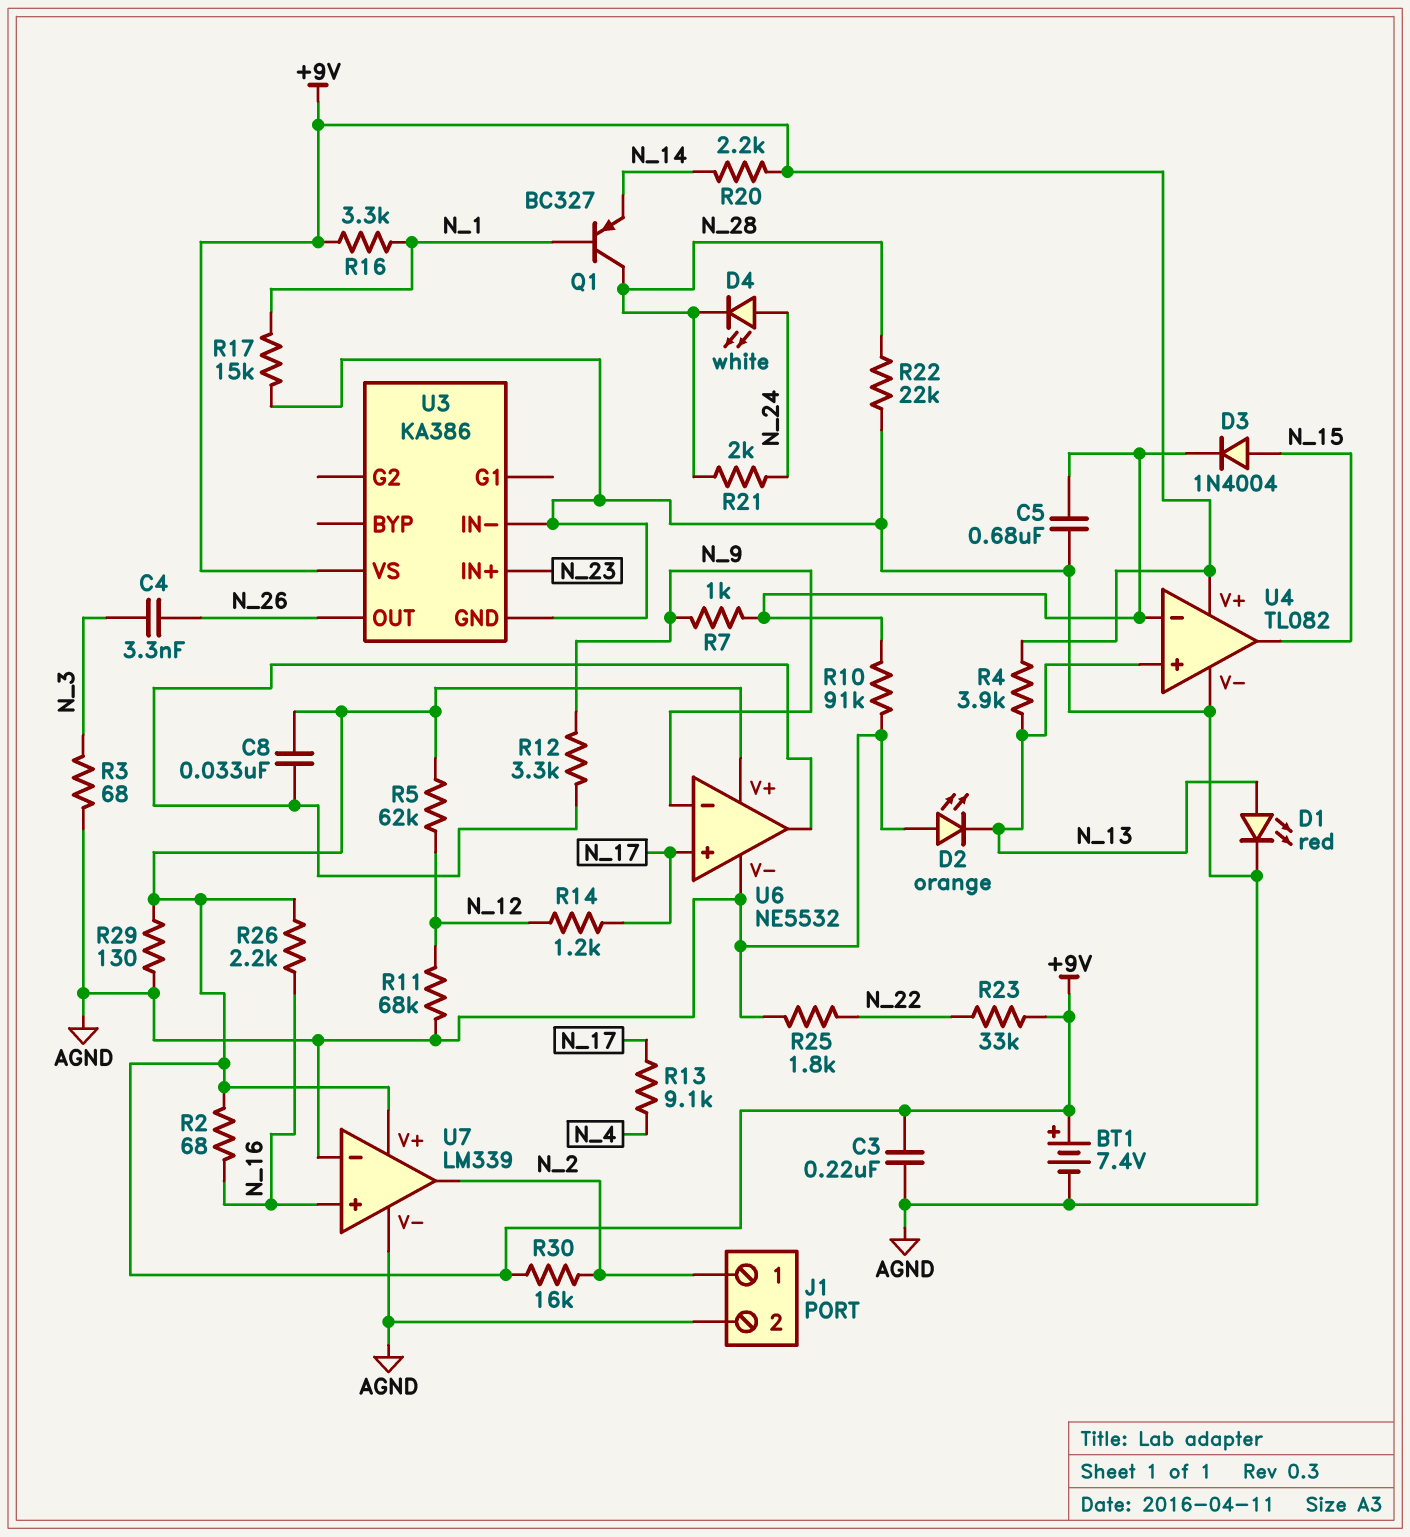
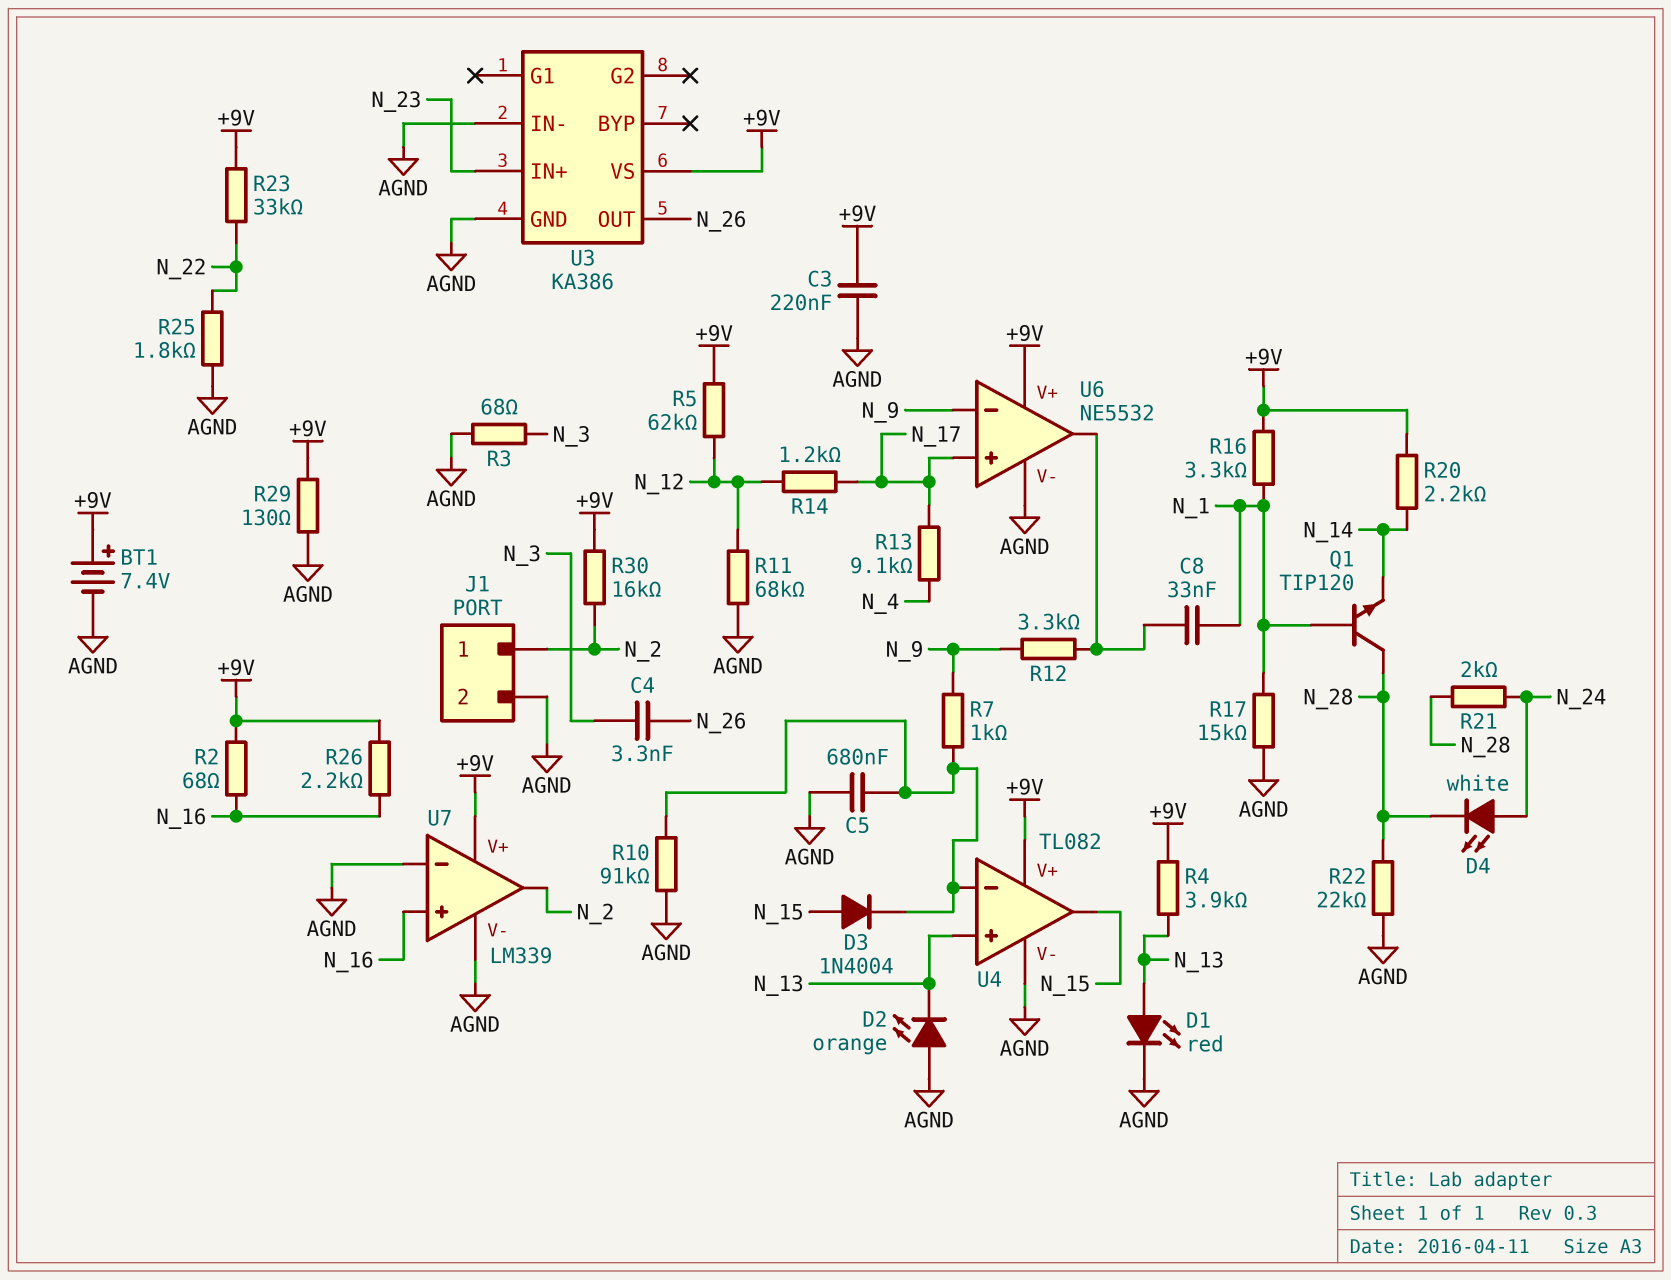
C8: 33nF (+9V, U6/out) -> 33nF (N_1, U6/out)
Q1: PNP BC327 (B N_1, C N_28, E N_14) -> NPN TIP120 (B N_1, C N_28, E N_14)

